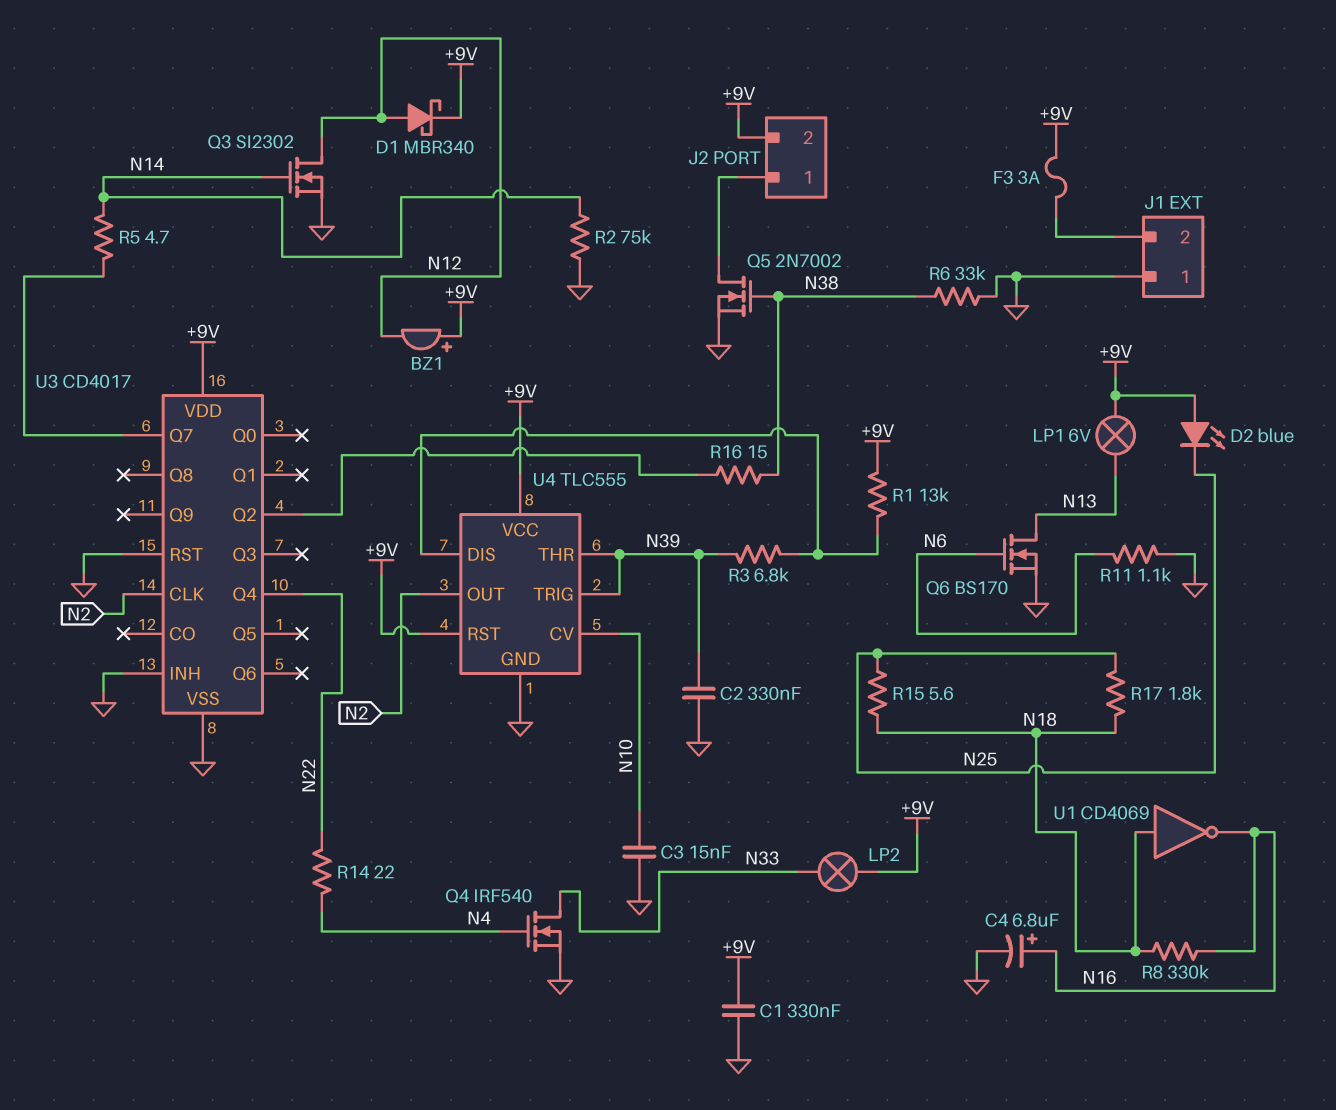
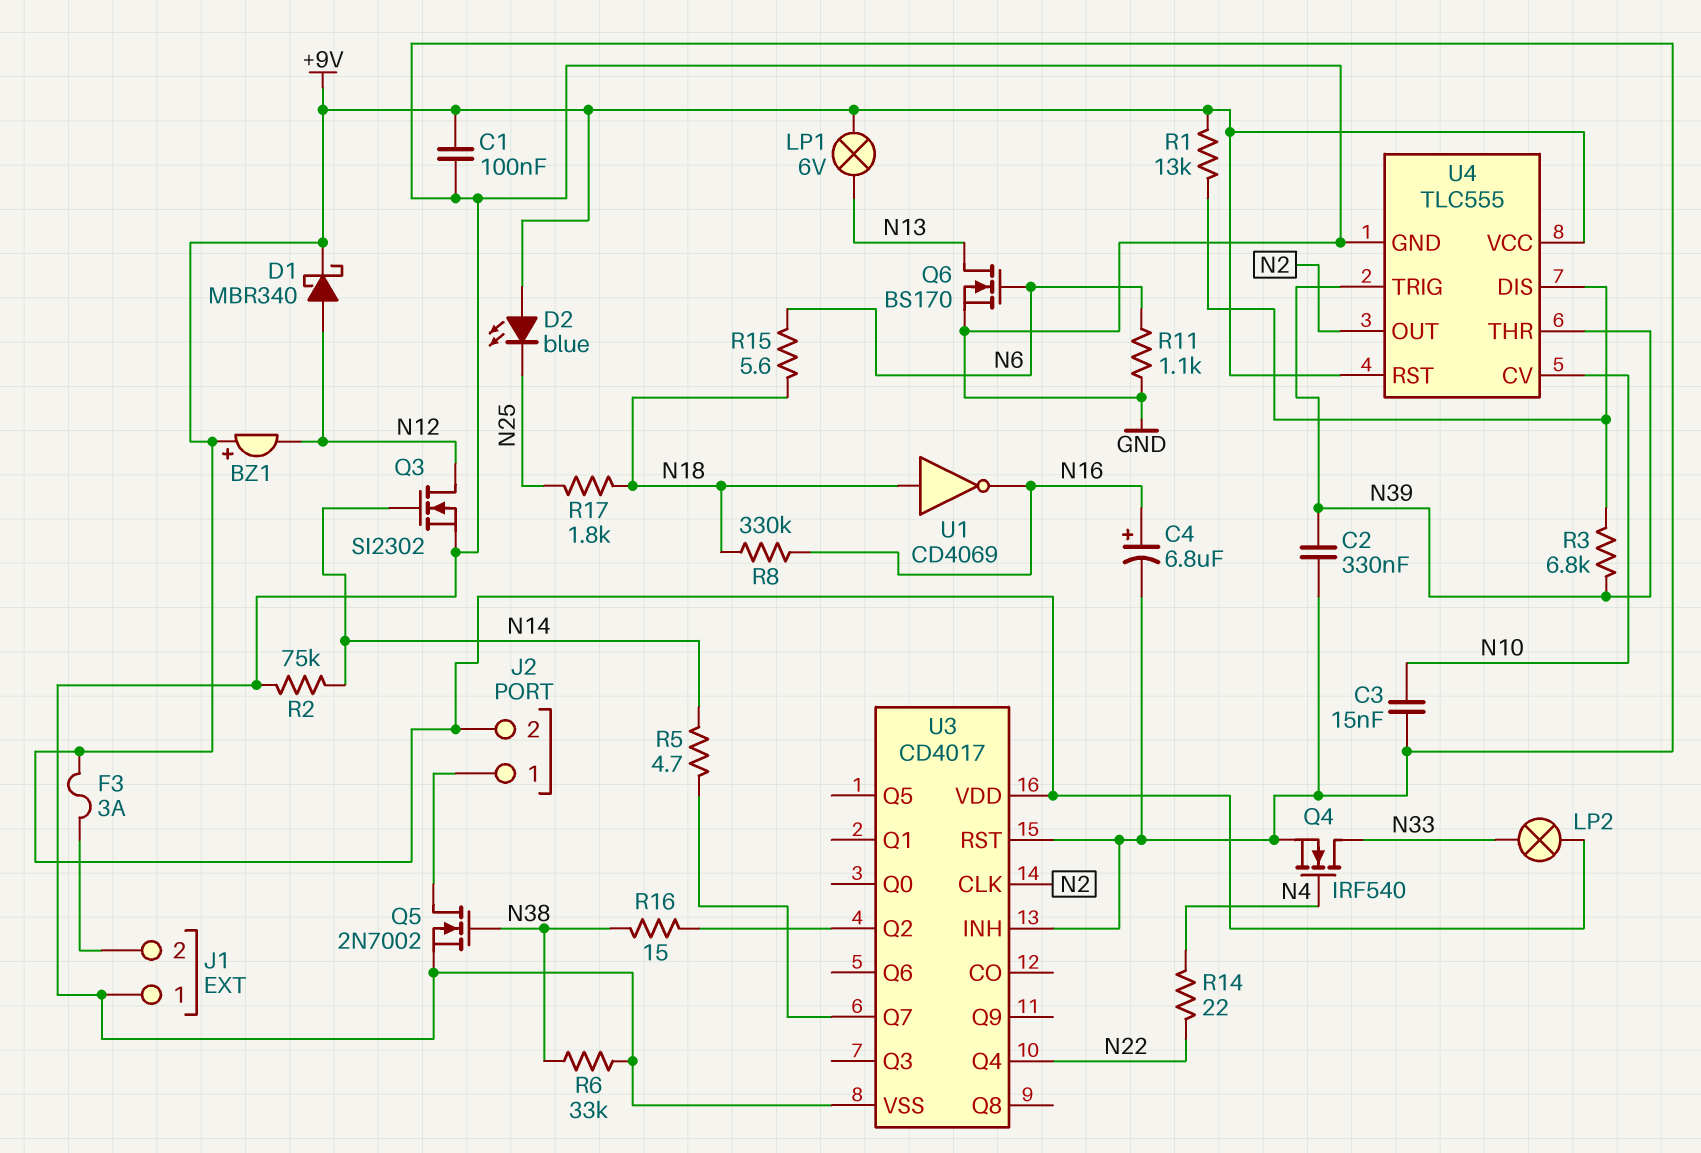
C1: 330nF (+9V, GND) -> 100nF (+9V, GND)
R15: 5.6 (N18, N25) -> 5.6 (N6, N18)

